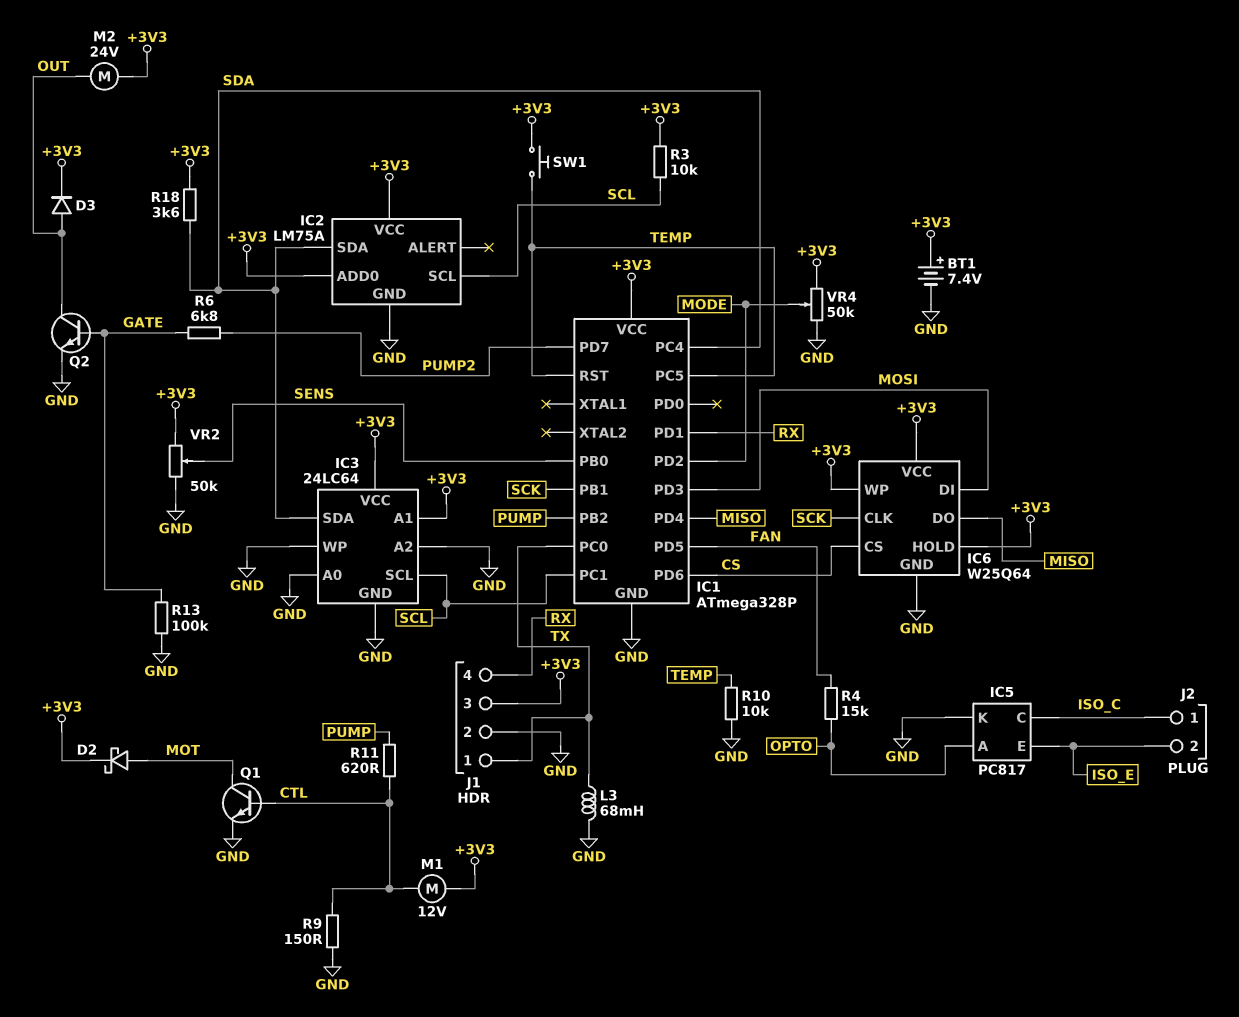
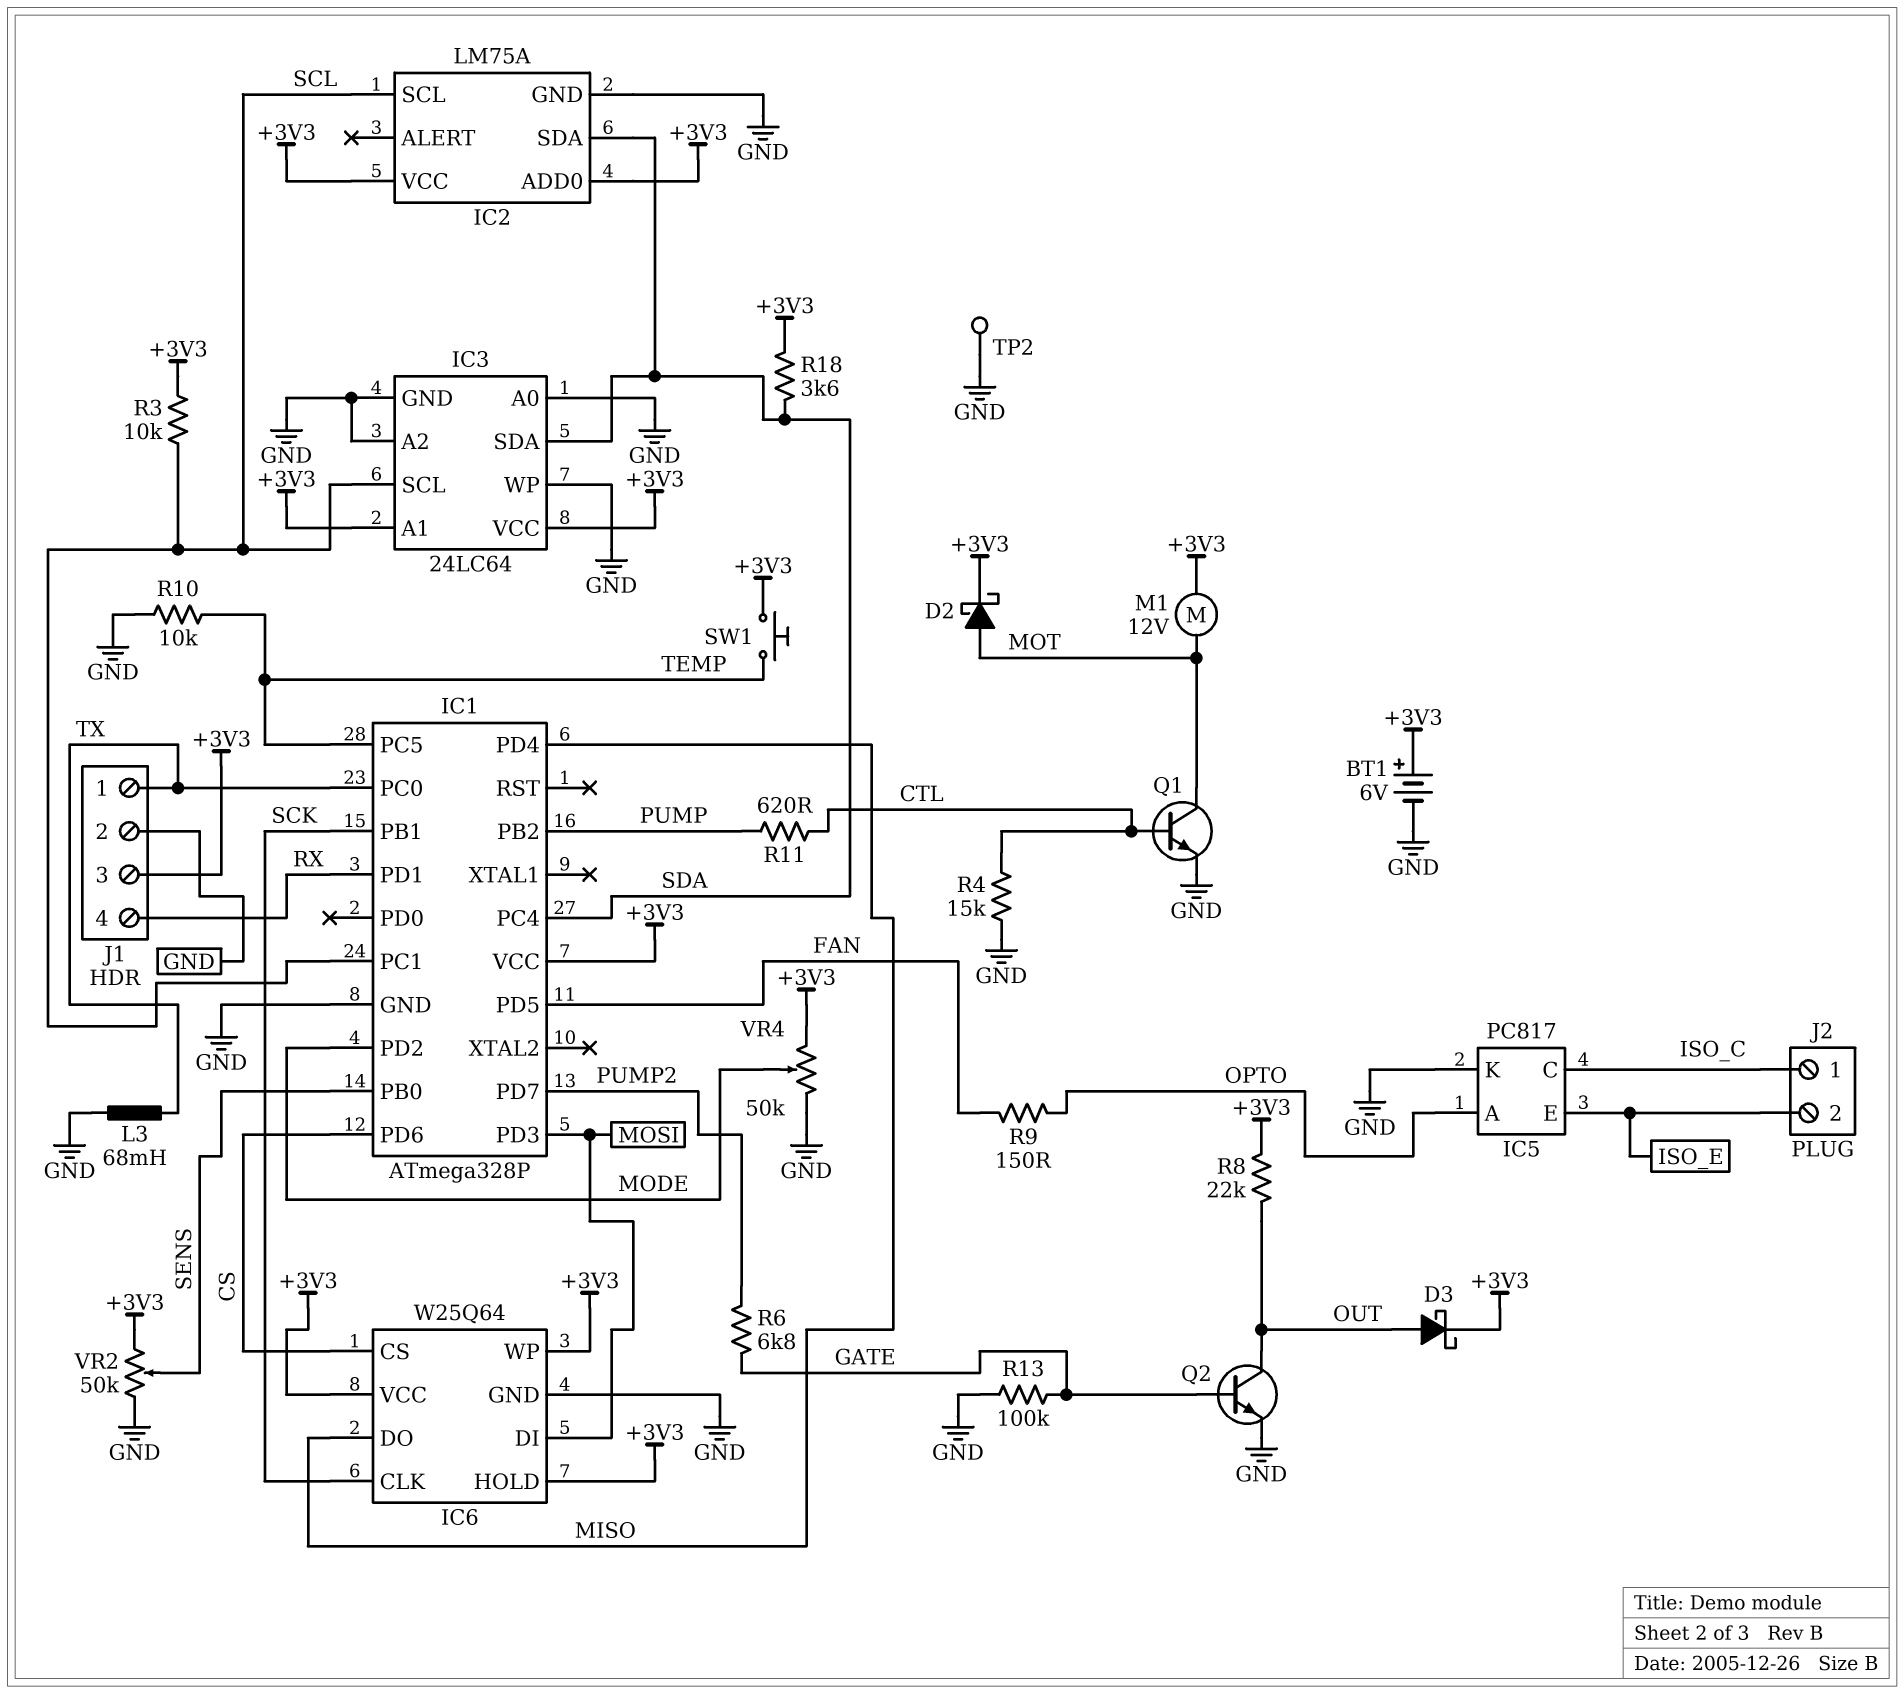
BT1: 7.4V (plus +3V3, minus GND) -> 6V (plus +3V3, minus GND)
D3: diode (A OUT, K +3V3) -> schottky (A OUT, K +3V3)
IC1 pin RST: TEMP -> none
M1: motor 12V (+3V3, CTL) -> motor 12V (+3V3, MOT)
M2: motor 24V (+3V3, OUT) -> none
R4: 15k (FAN, OPTO) -> 15k (CTL, GND)
R8: none -> 22k (+3V3, OUT)
R9: 150 (CTL, GND) -> 150 (FAN, OPTO)
TP2: none -> test point (GND)

